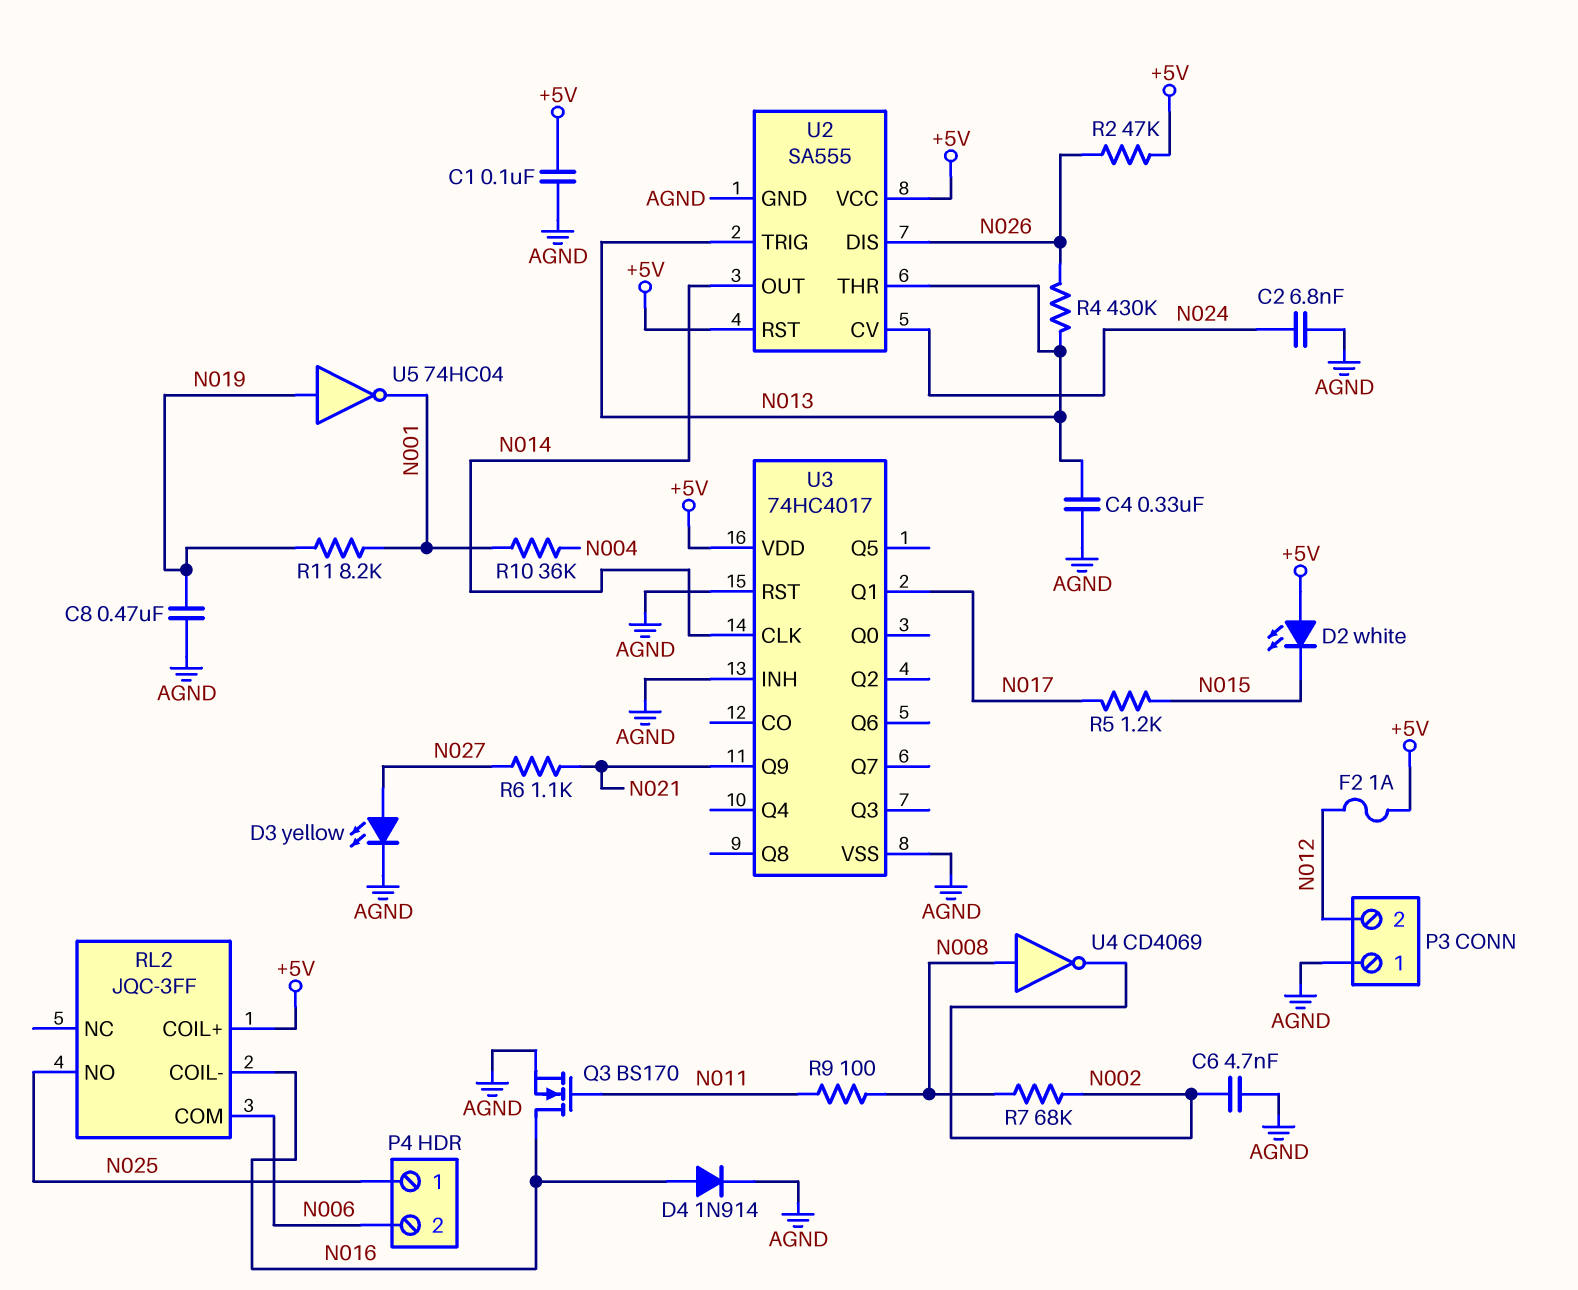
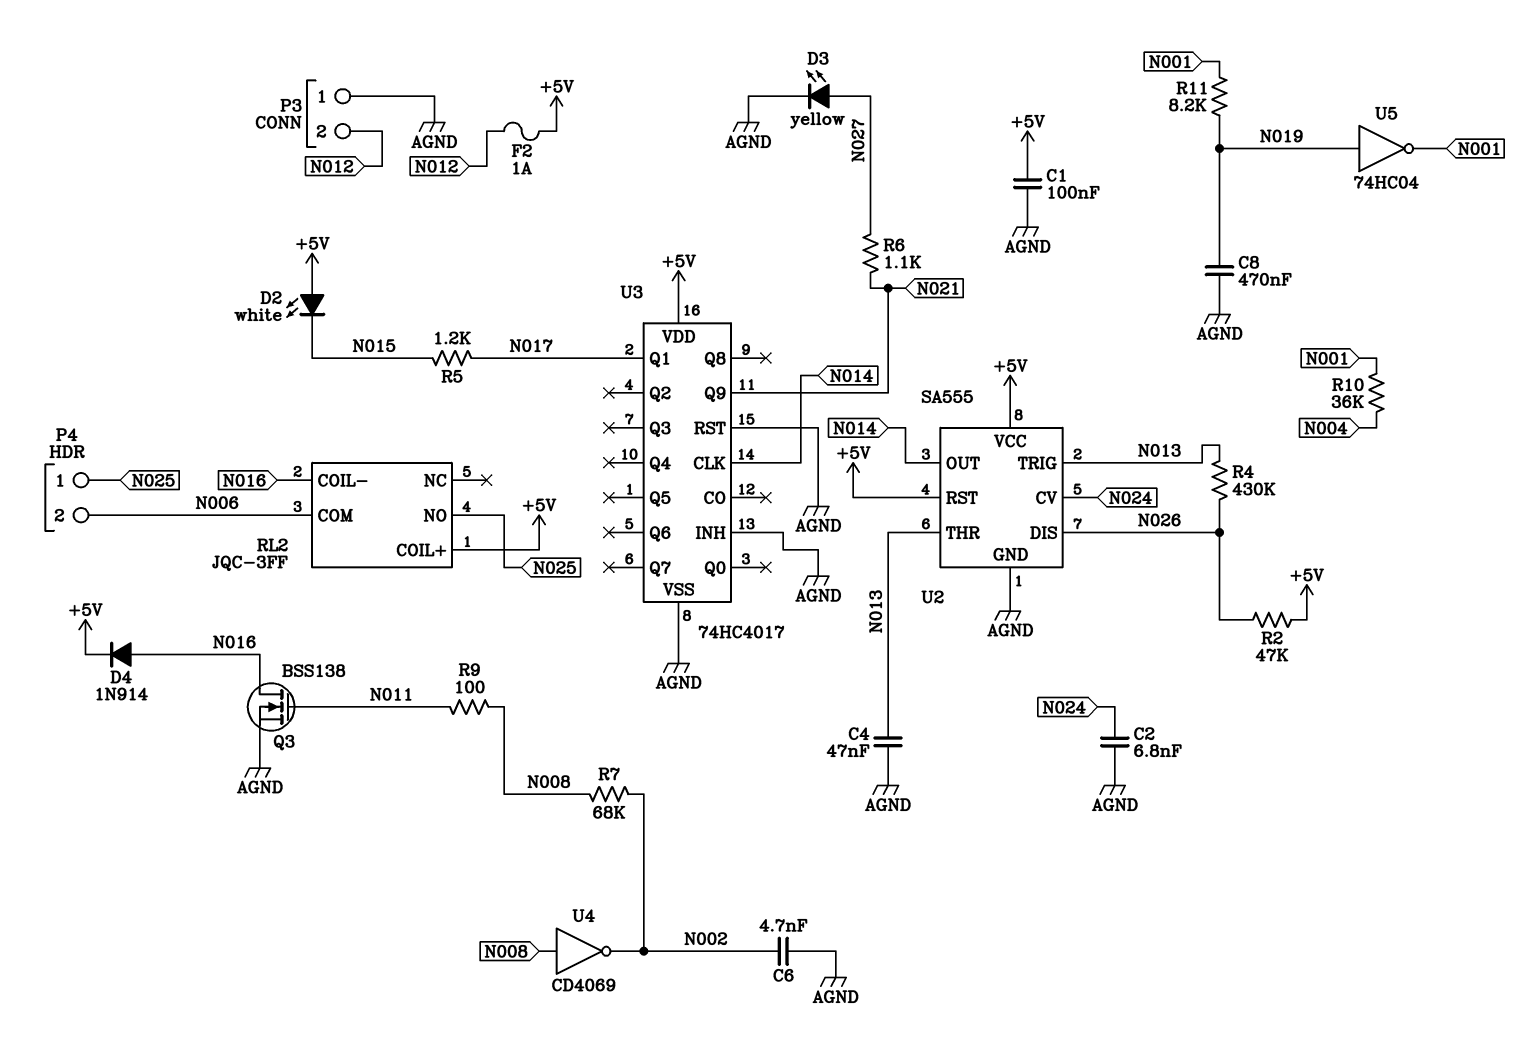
C4: 330nF (AGND, N013) -> 47nF (AGND, N013)
D4: diode 1N914 (A N016, K AGND) -> diode 1N914 (A N016, K +5V)
Q3: NMOS BS170 (G N011, D N016, S AGND) -> NMOS BSS138 (G N011, D N016, S AGND)

